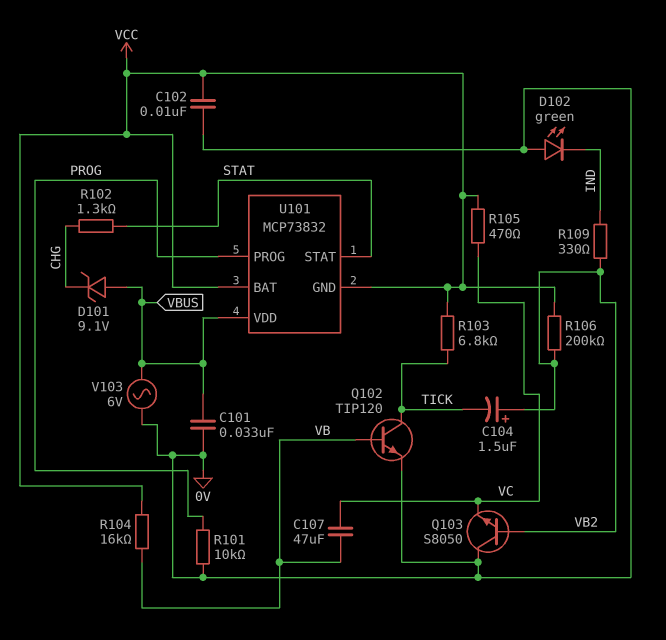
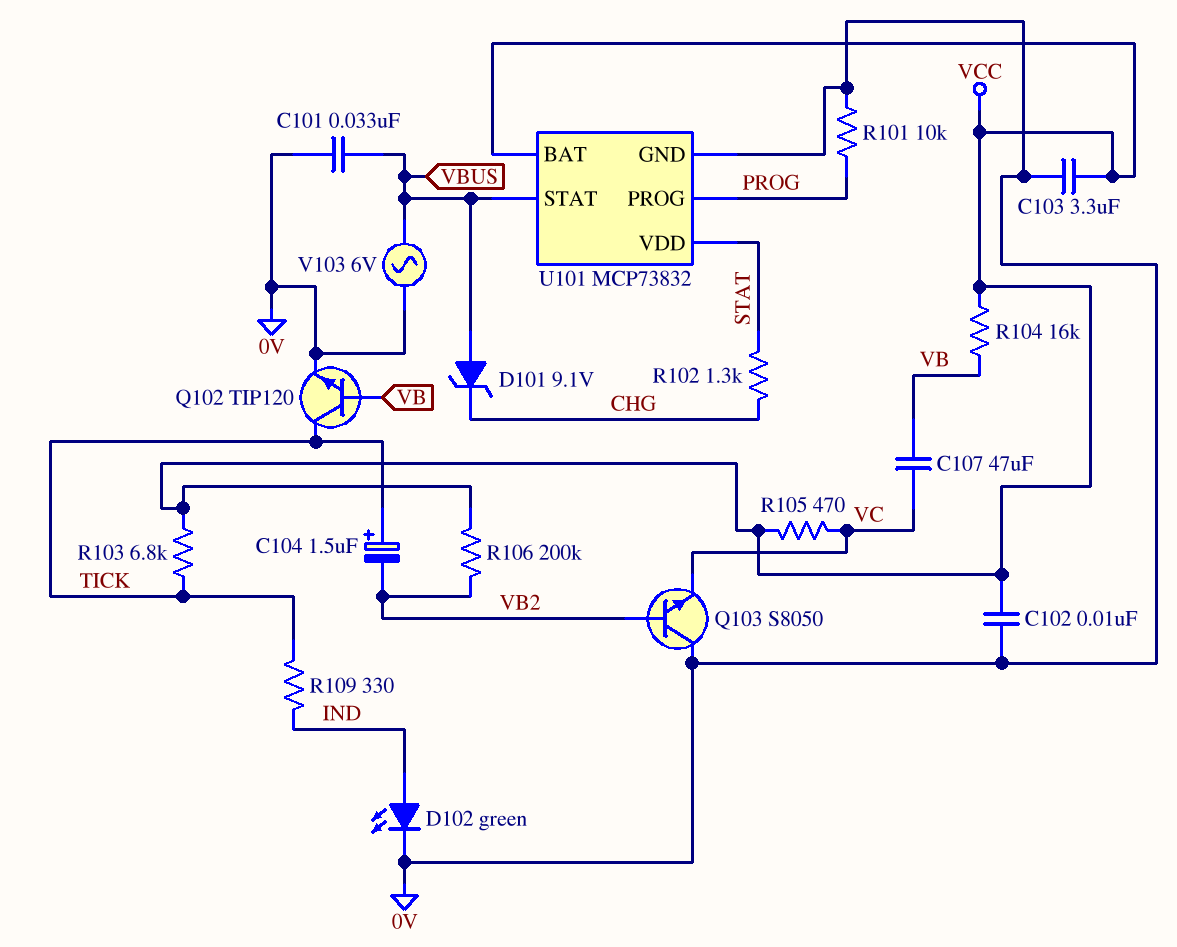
C103: none -> 3.3uF (0V, VCC)
C104: 1.5uF (plus VB2, minus TICK) -> 1.5uF (plus TICK, minus VB2)
D102: LED green (A 0V, K IND) -> LED green (A IND, K 0V)
R109: 330 (IND, VB2) -> 330 (IND, TICK)
U101 pin GND: VCC -> 0V
U101 pin STAT: STAT -> VBUS
U101 pin VDD: VBUS -> STAT

